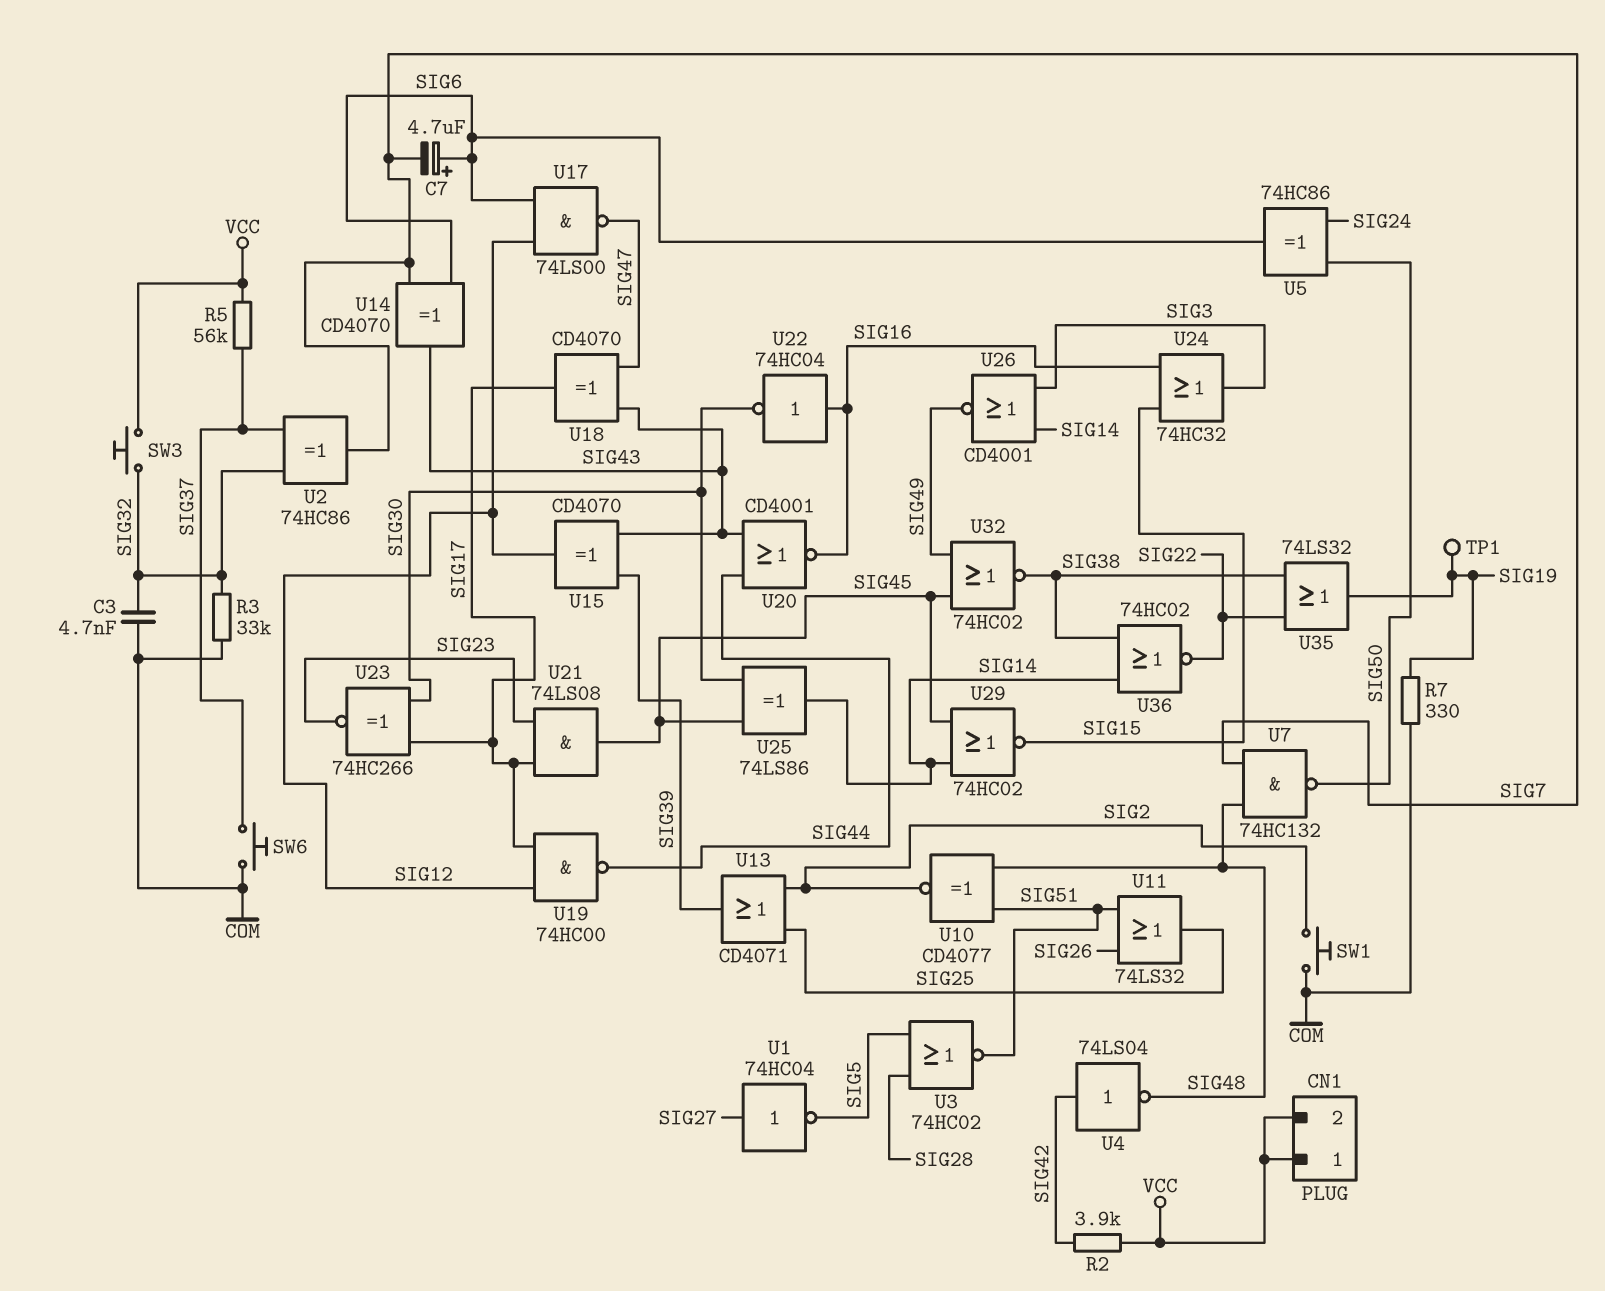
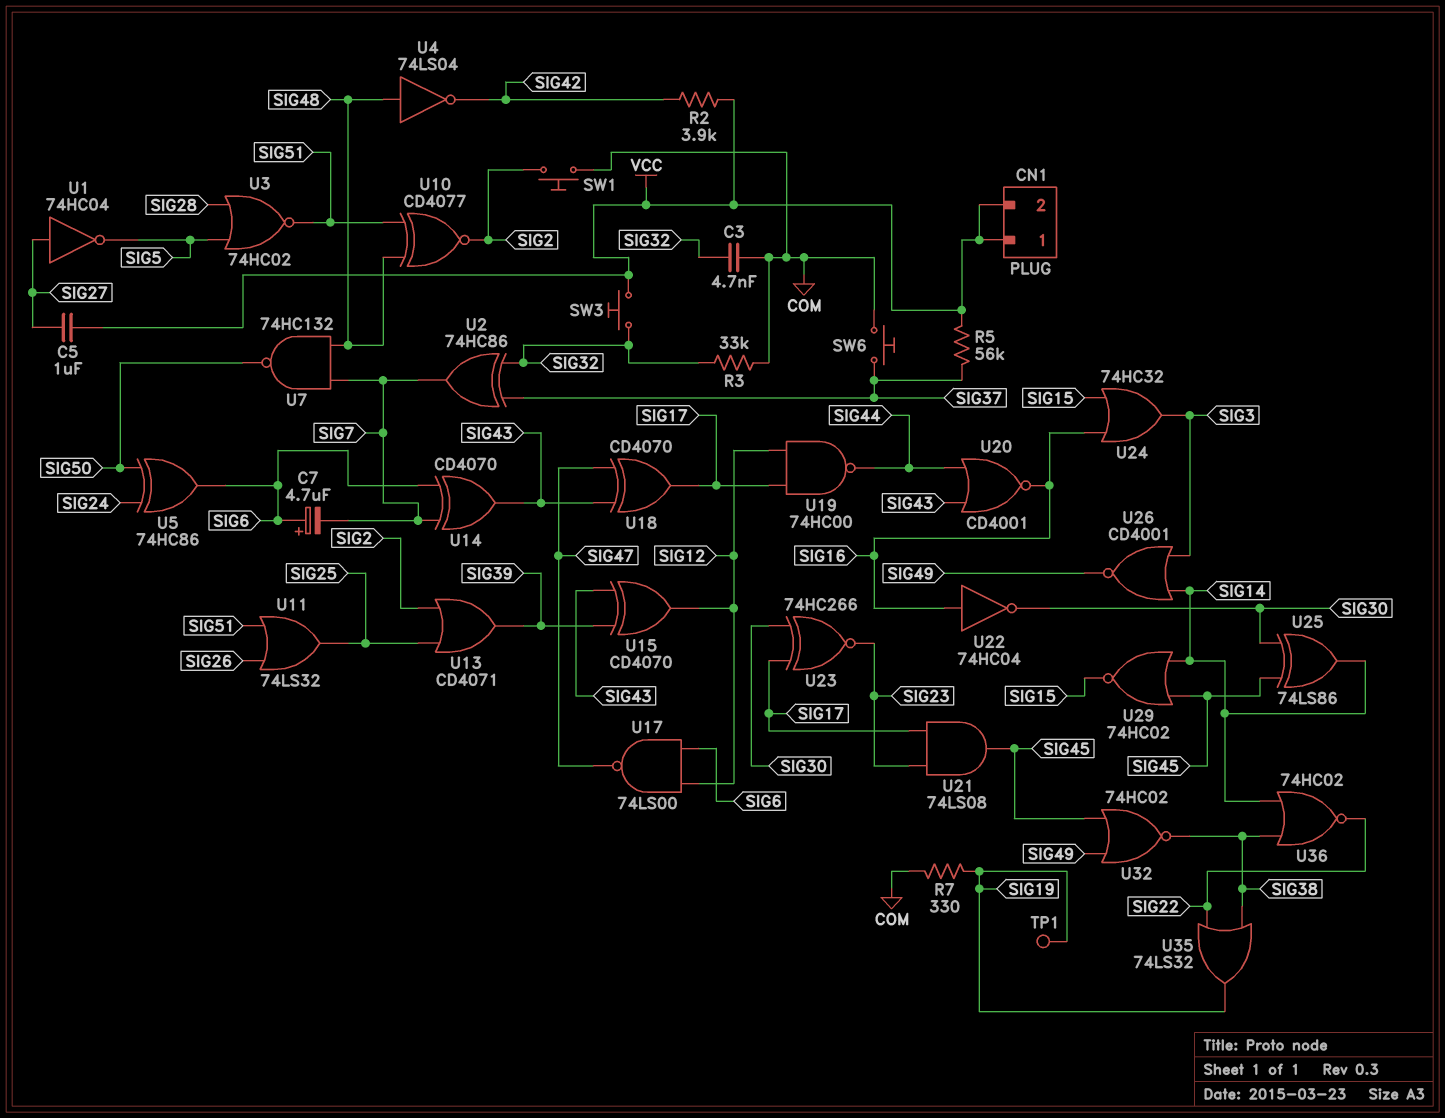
C5: none -> 1uF (SIG27, VCC)
U4: NOT 74LS04 (in SIG42, out SIG48) -> NOT 74LS04 (in SIG48, out SIG42)

